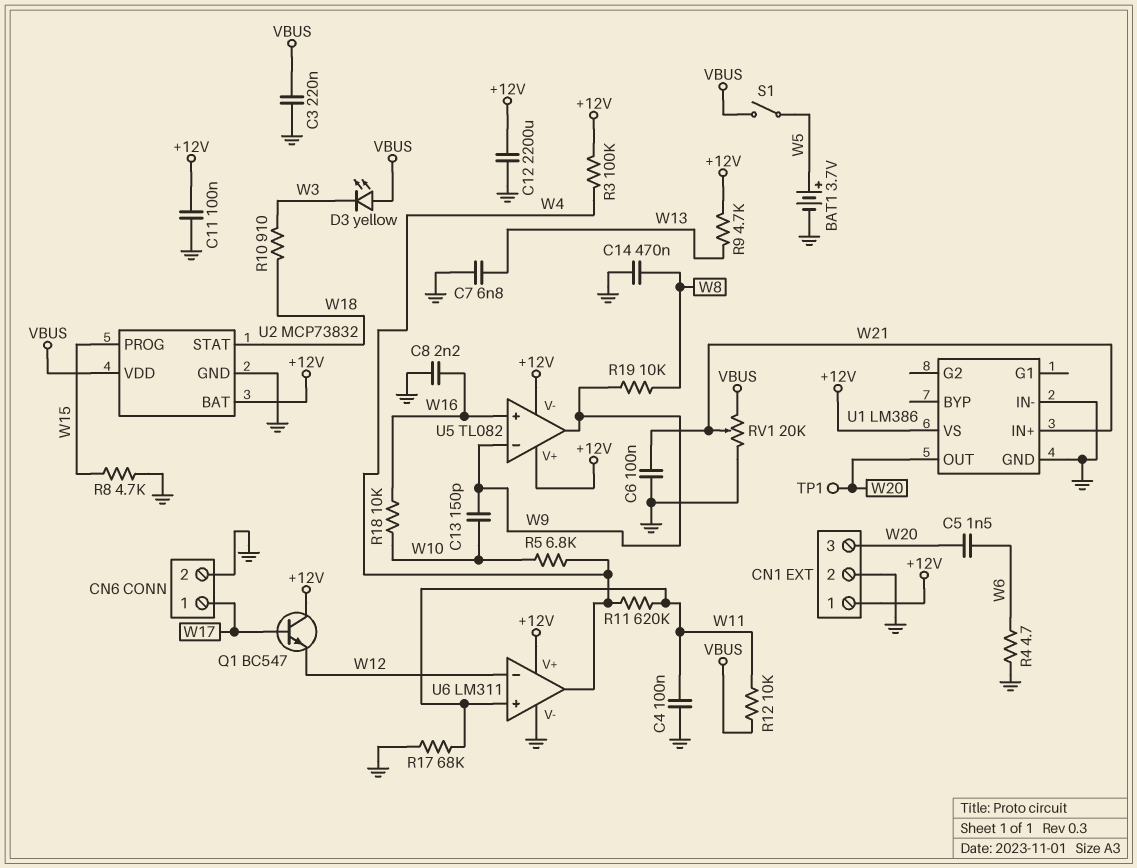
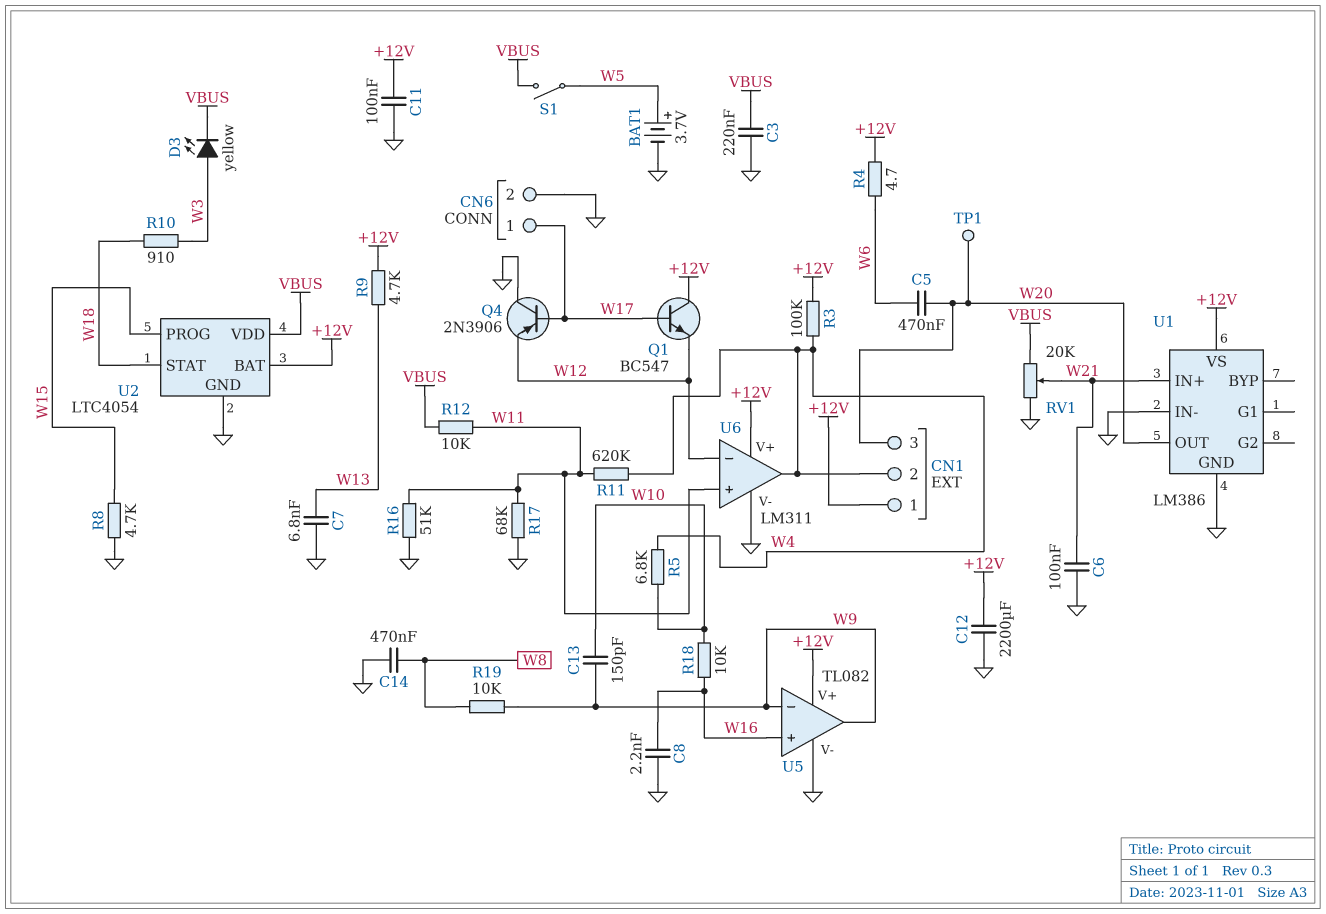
C4: 100nF (GND, W11) -> none
C5: 1.5nF (W6, W20) -> 470nF (W6, W20)
CN1 pin 2: GND -> W4
D3: LED yellow (A VBUS, K W3) -> LED yellow (A W3, K VBUS)
Q4: none -> PNP 2N3906 (B W17, C GND, E W12)
R4: 4.7 (GND, W6) -> 4.7 (+12V, W6)
R16: none -> 51k (GND, W11)
U2: MCP73832 -> LTC4054
U5 pin V-: +12V -> GND

